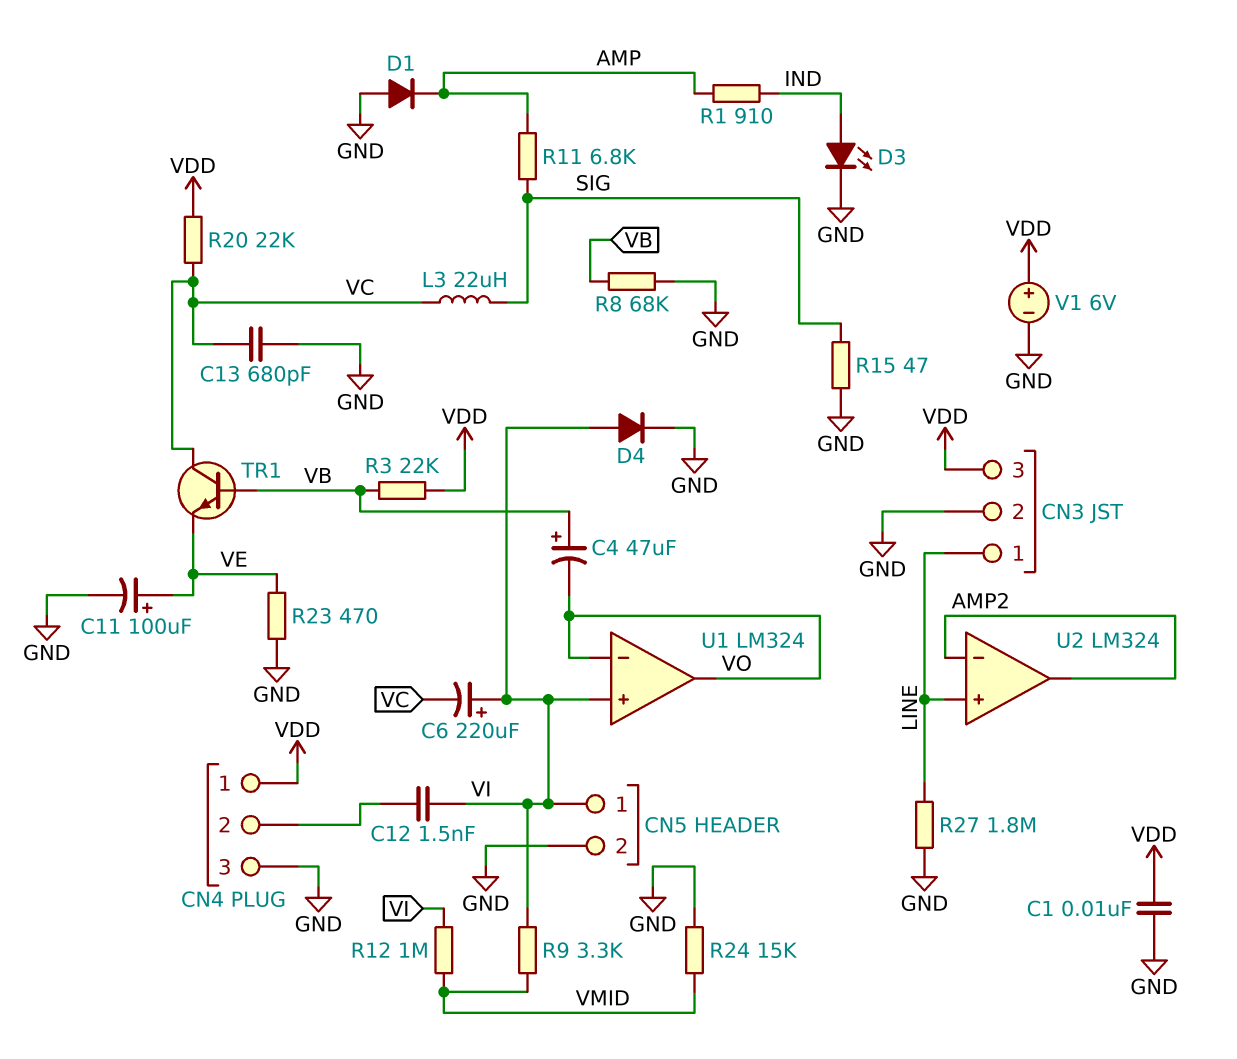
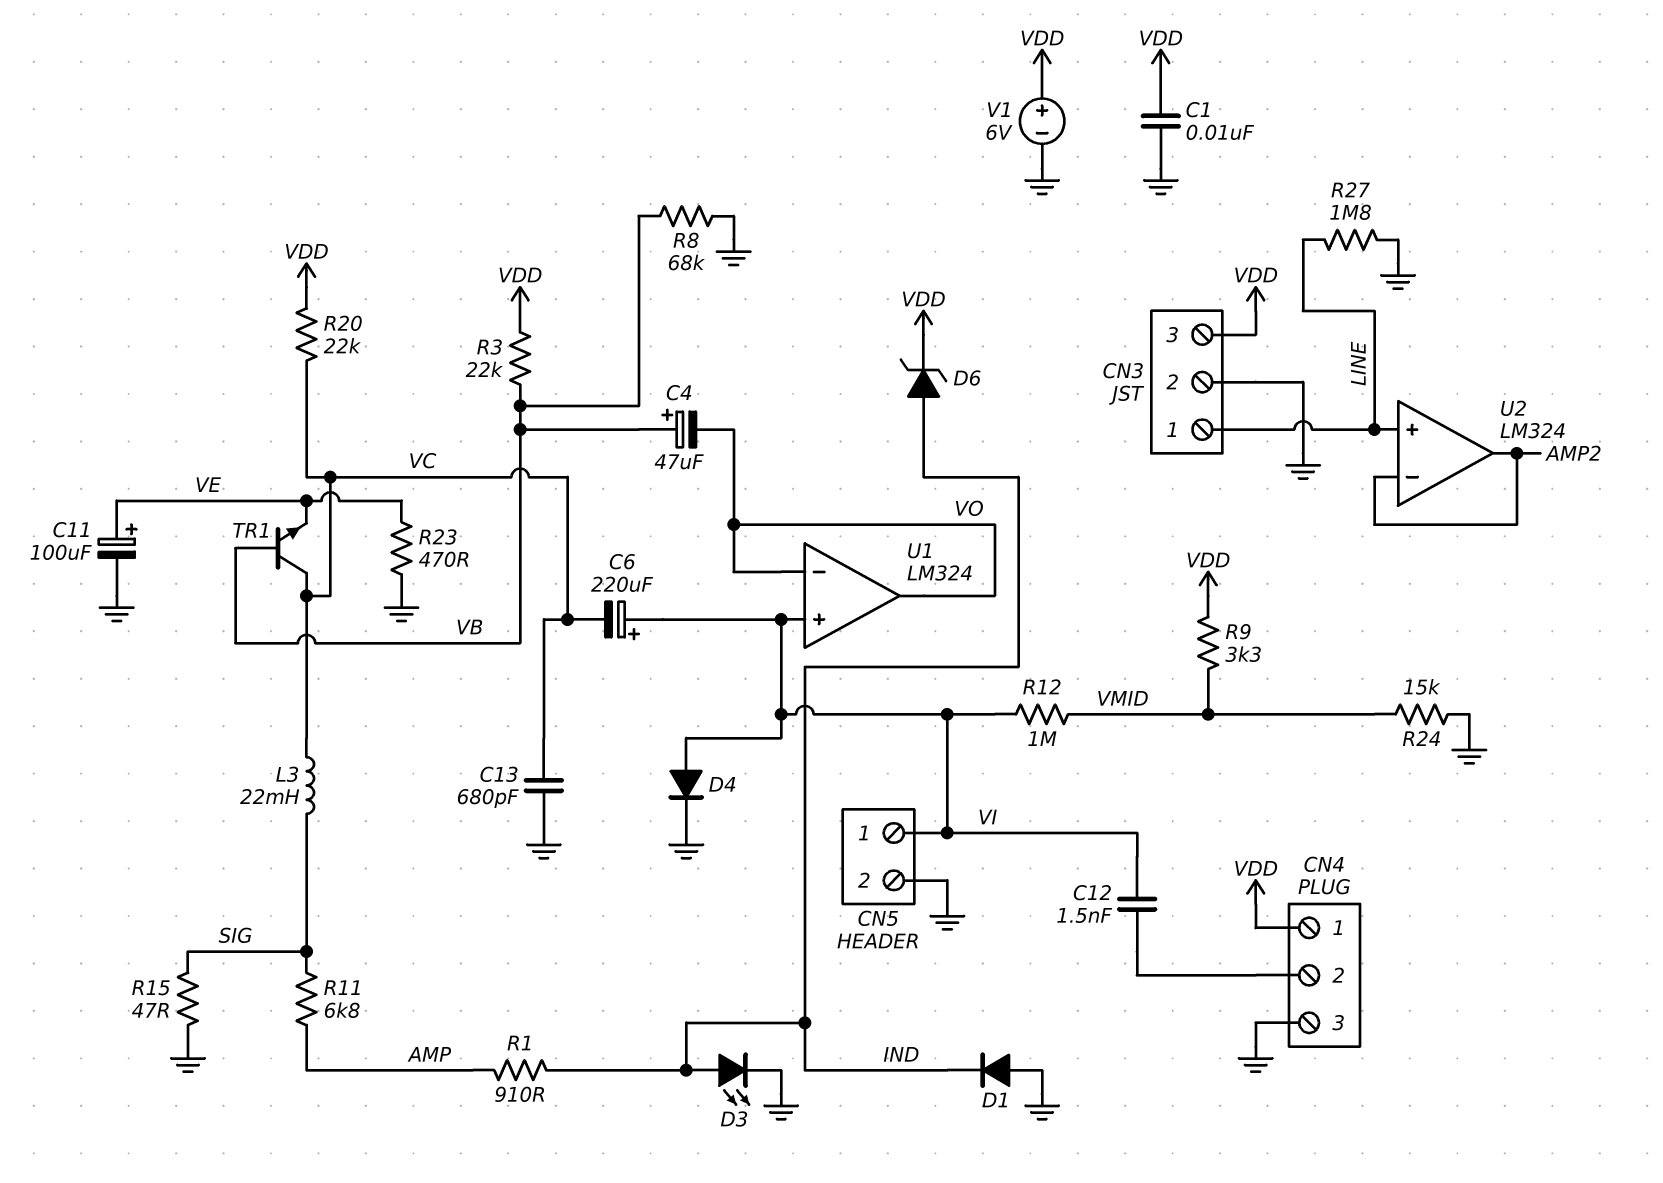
D1: diode (A GND, K AMP) -> diode (A GND, K IND)
D6: none -> zener (A IND, K VDD)
L3: 22uH (SIG, VC) -> 22mH (SIG, VC)
R9: 3.3k (VI, VMID) -> 3.3k (VDD, VMID)

